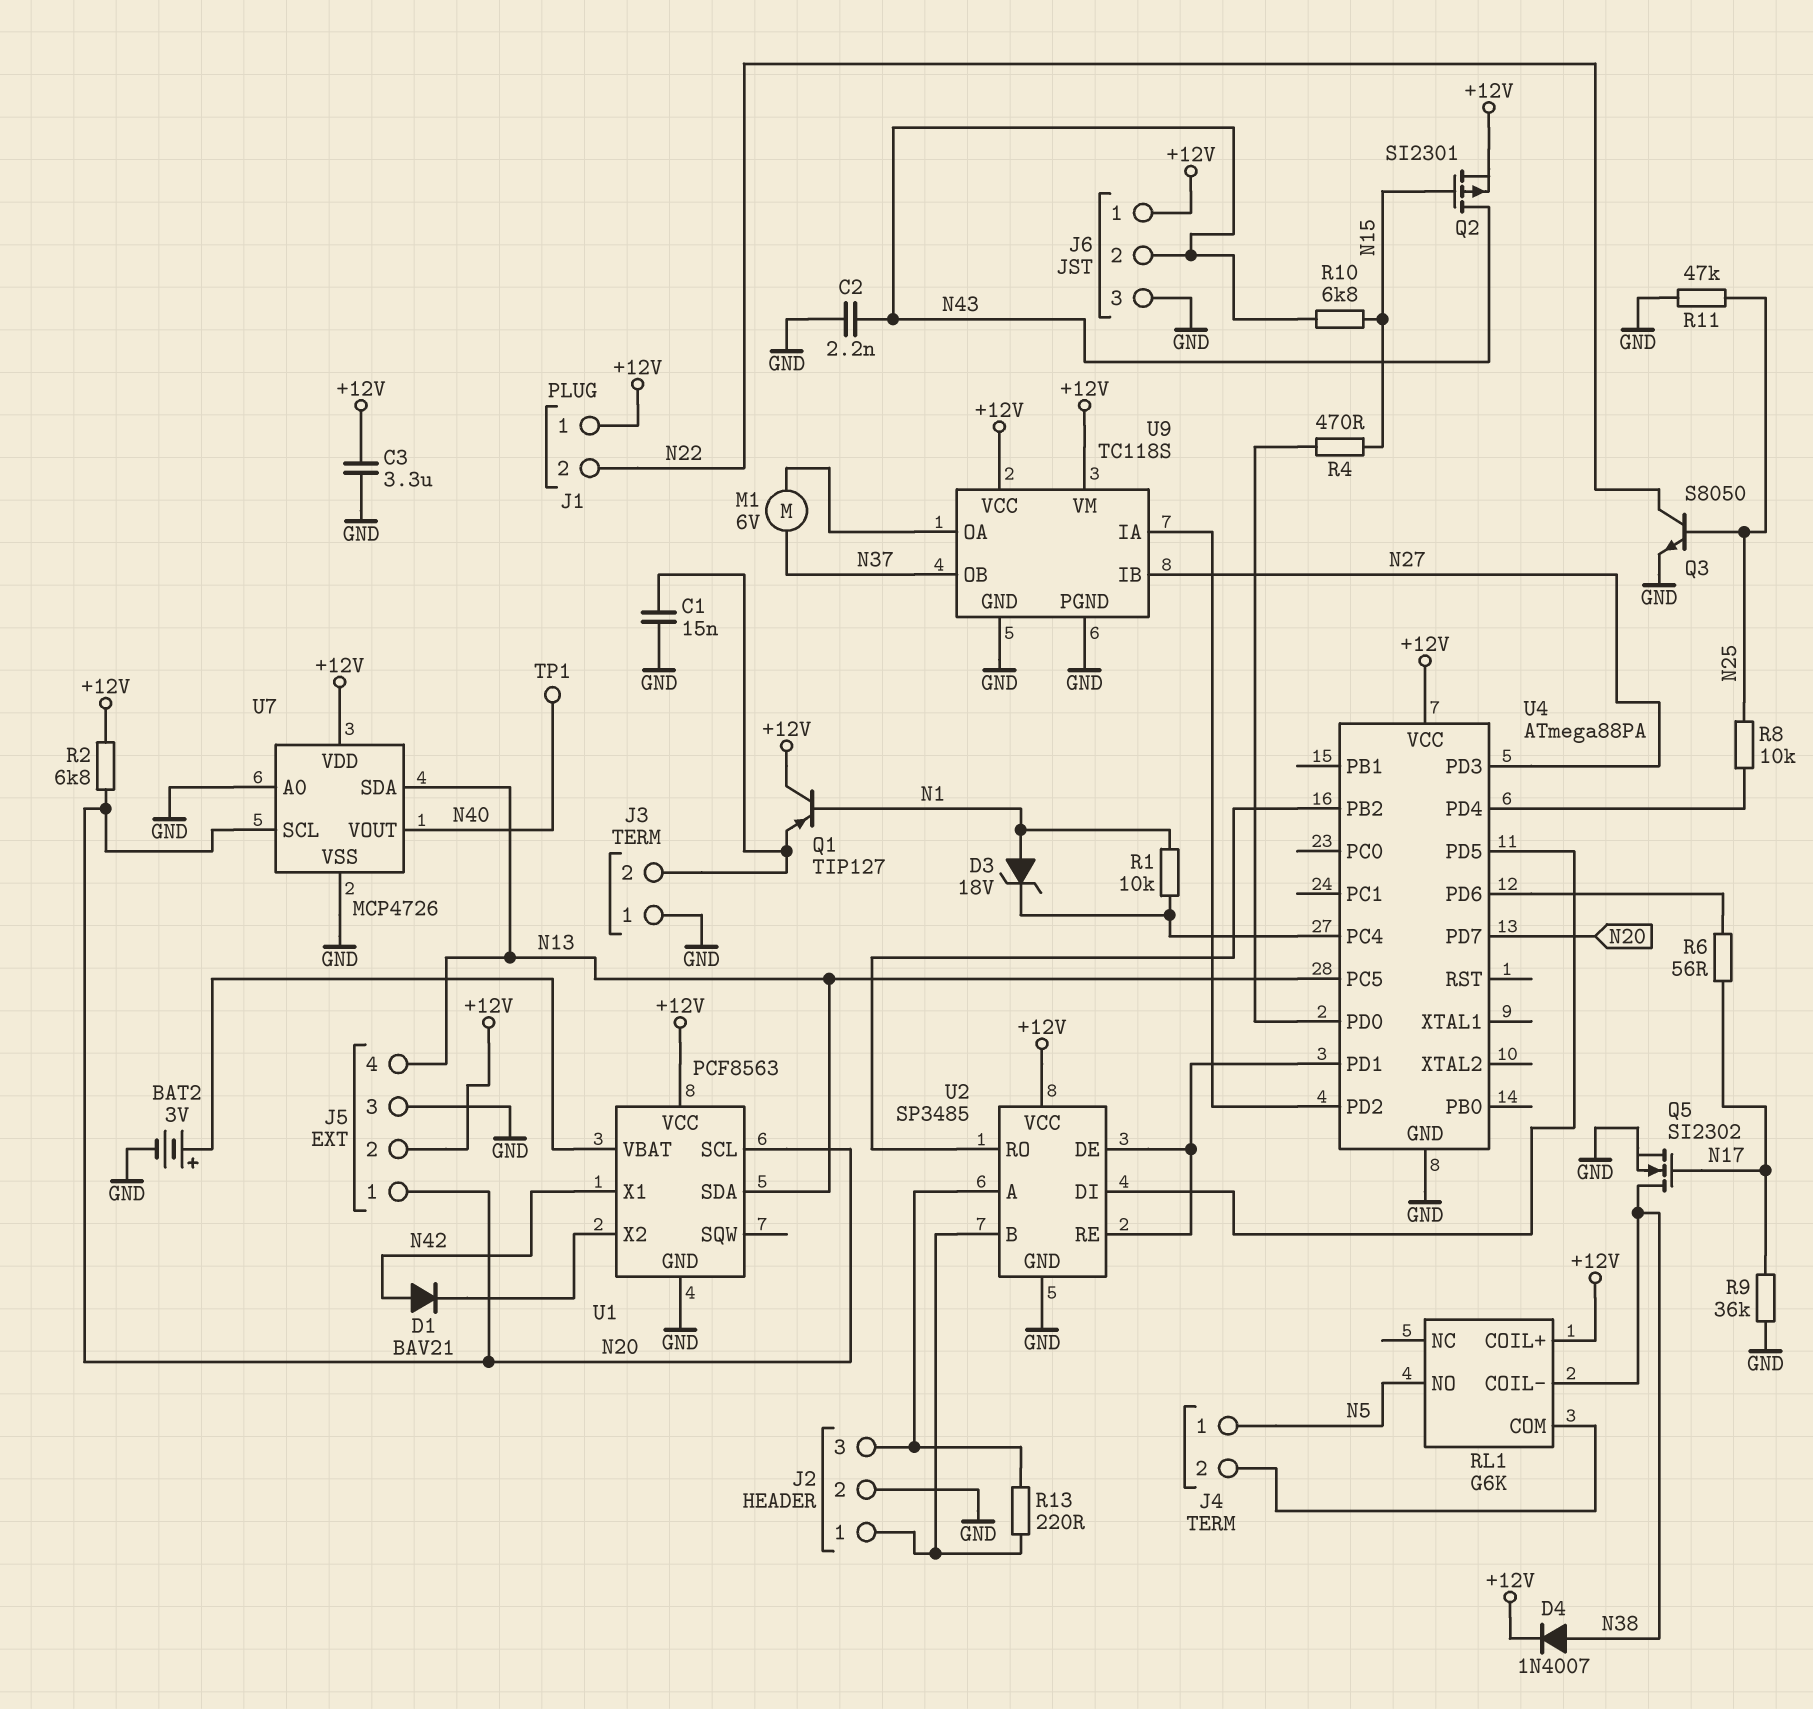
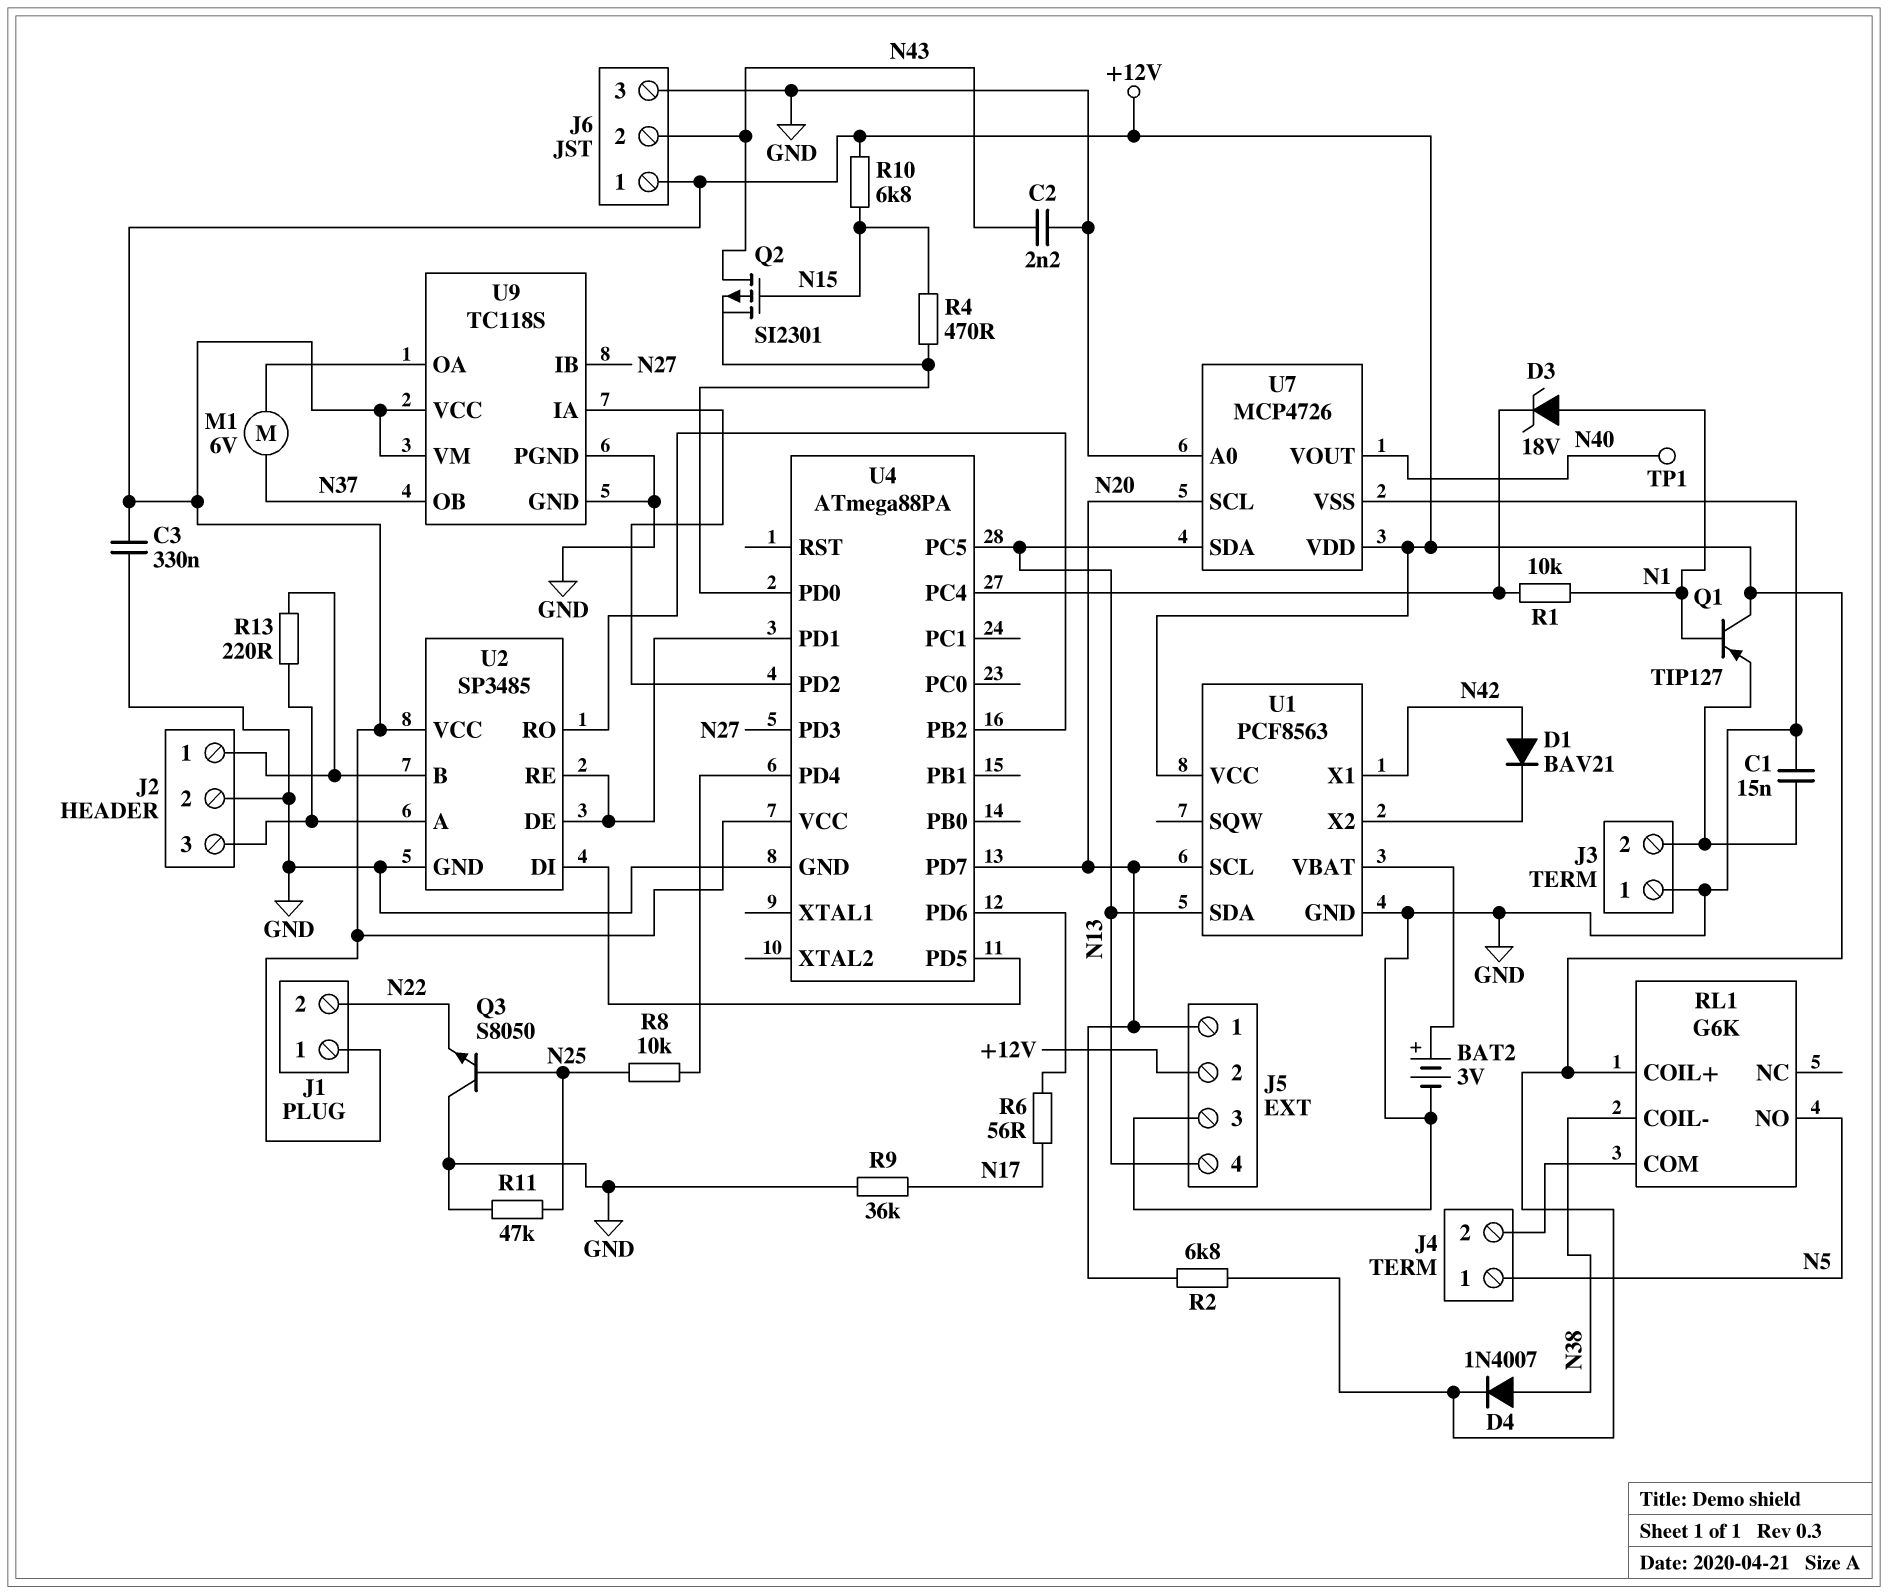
C3: 3.3uF (+12V, GND) -> 330nF (+12V, GND)
Q2: PMOS SI2301 (G N15, D N43, S +12V) -> PMOS SI2301 (G N15, D N43, S U4/PD0)
Q3: NPN S8050 (B N25, C N22, E GND) -> NPN S8050 (B N25, C GND, E N22)
Q5: NMOS SI2302 (G N17, D N38, S GND) -> none
R10: 6.8k (N15, N43) -> 6.8k (+12V, N15)

